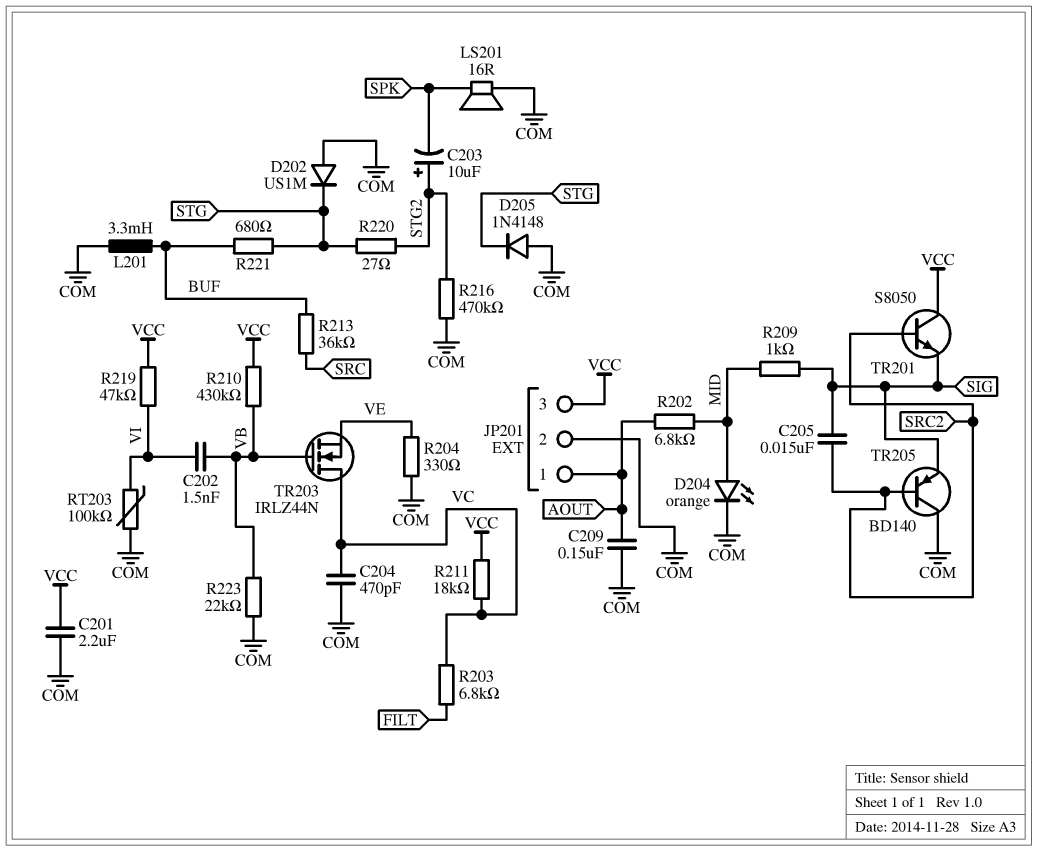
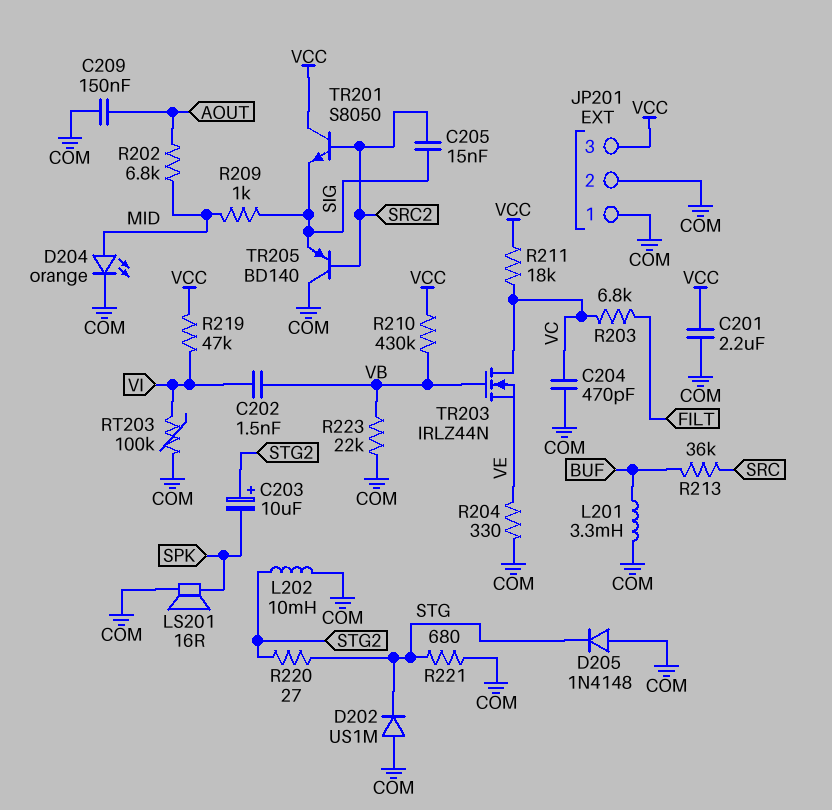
JP201 pin 1: AOUT -> COM
L202: none -> 10mH (COM, STG2)
R216: 470k (COM, STG2) -> none
R221: 680 (BUF, STG) -> 680 (COM, STG)

